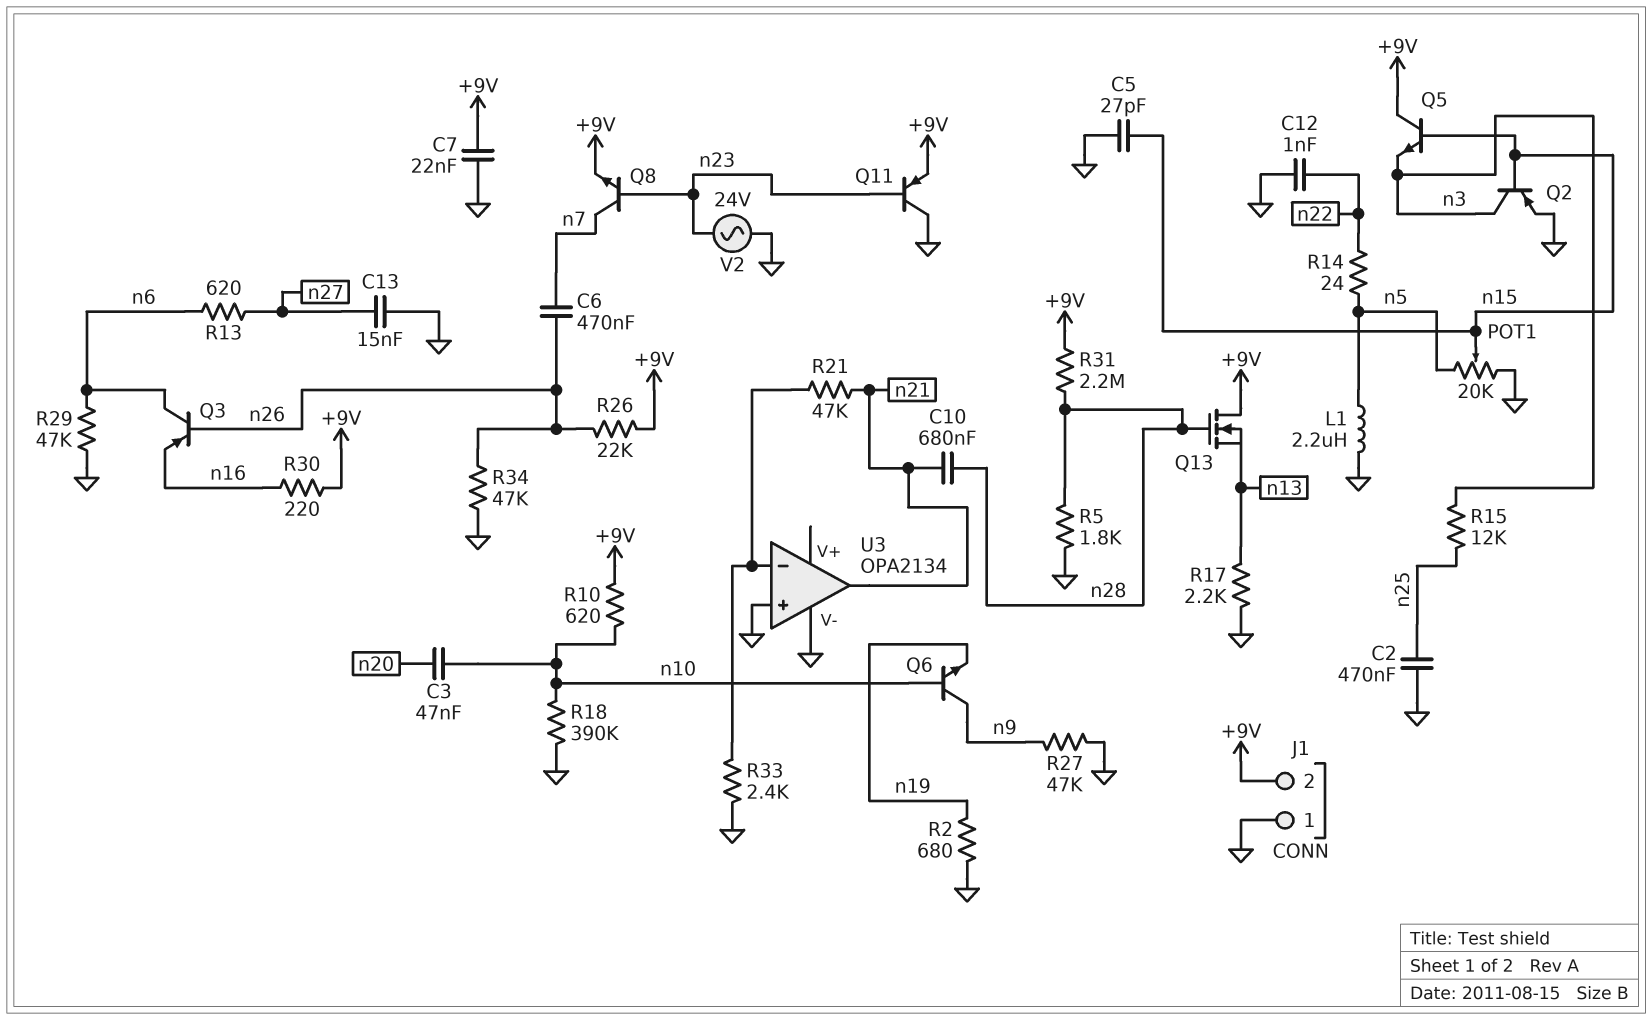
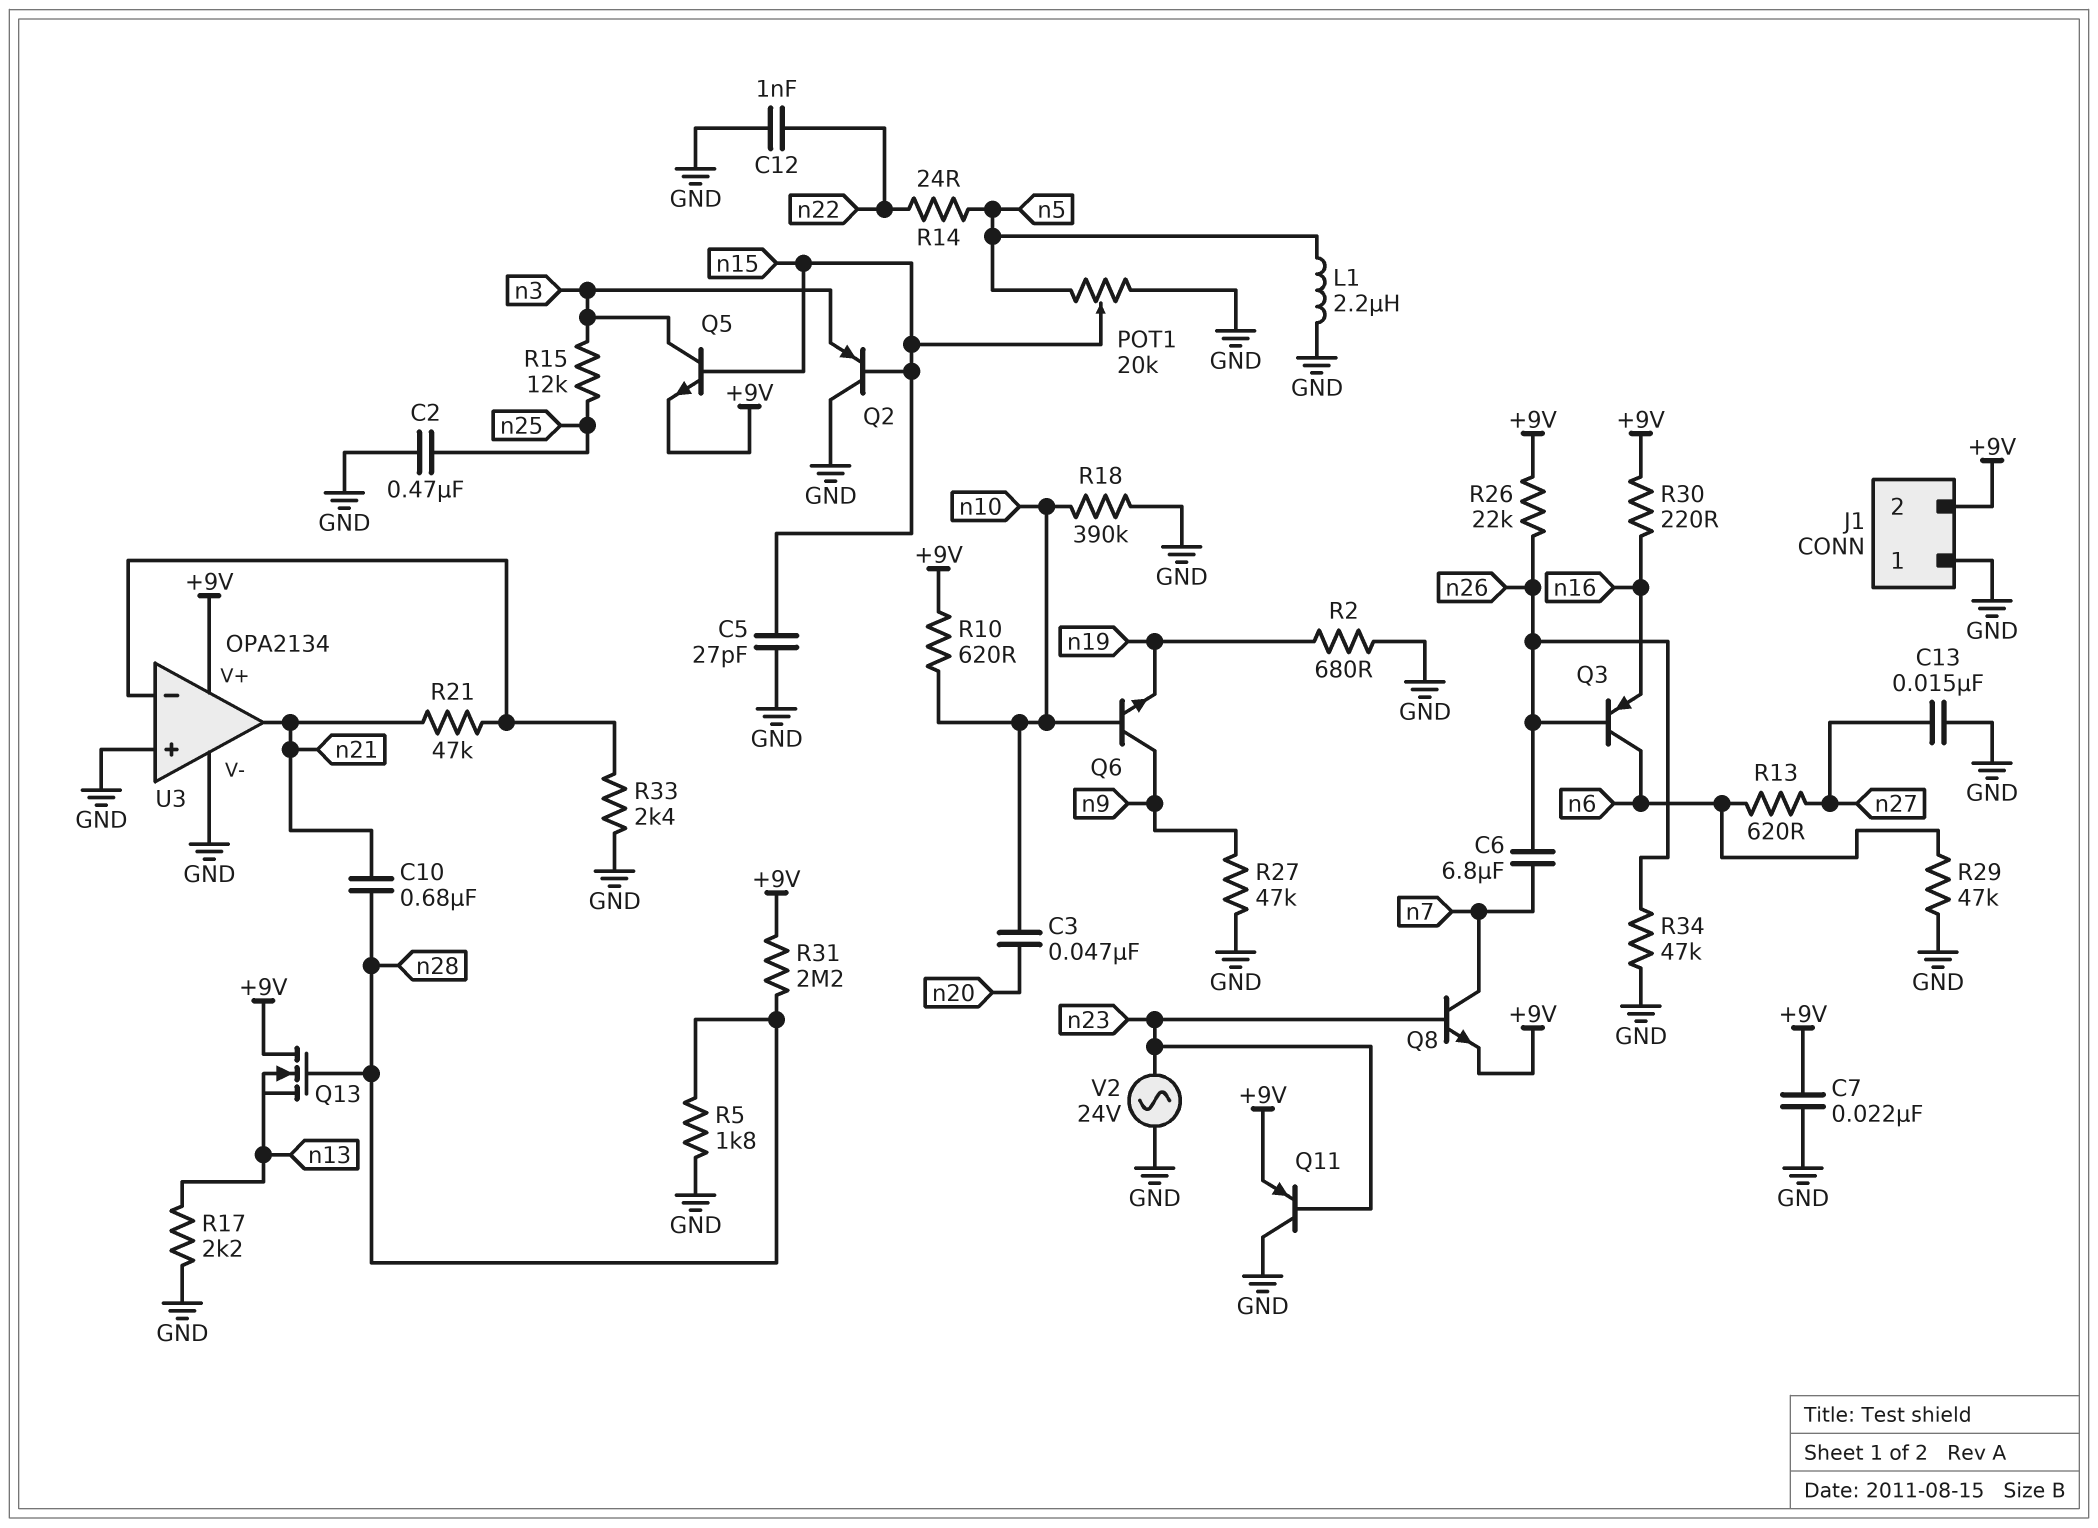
C6: 470nF (n7, n26) -> 6.8uF (n7, n26)
Q2: PNP (B n15, C n3, E GND) -> PNP (B n15, C GND, E n3)
Q5: NPN (B n15, C +9V, E n3) -> NPN (B n15, C n3, E +9V)
U3 pin V+: none -> +9V

